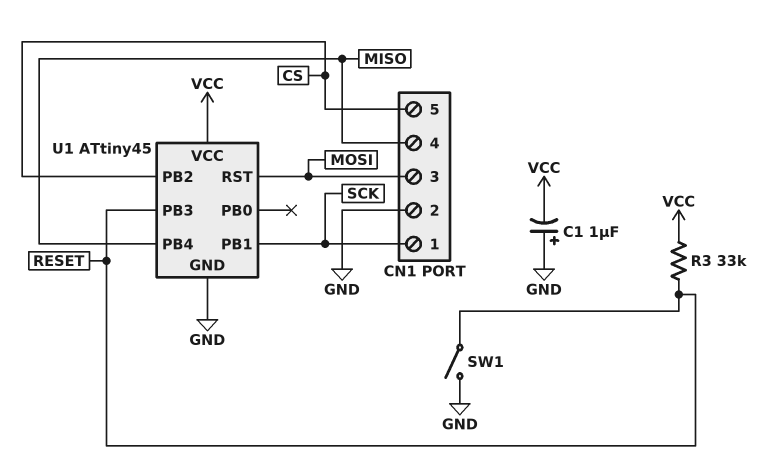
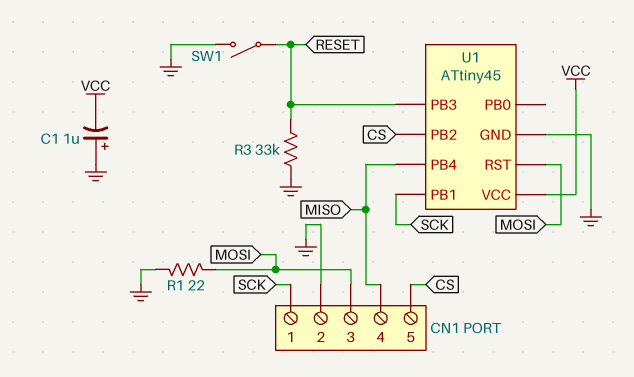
R1: none -> 22 (GND, MOSI)
R3: 33k (RESET, VCC) -> 33k (GND, RESET)

